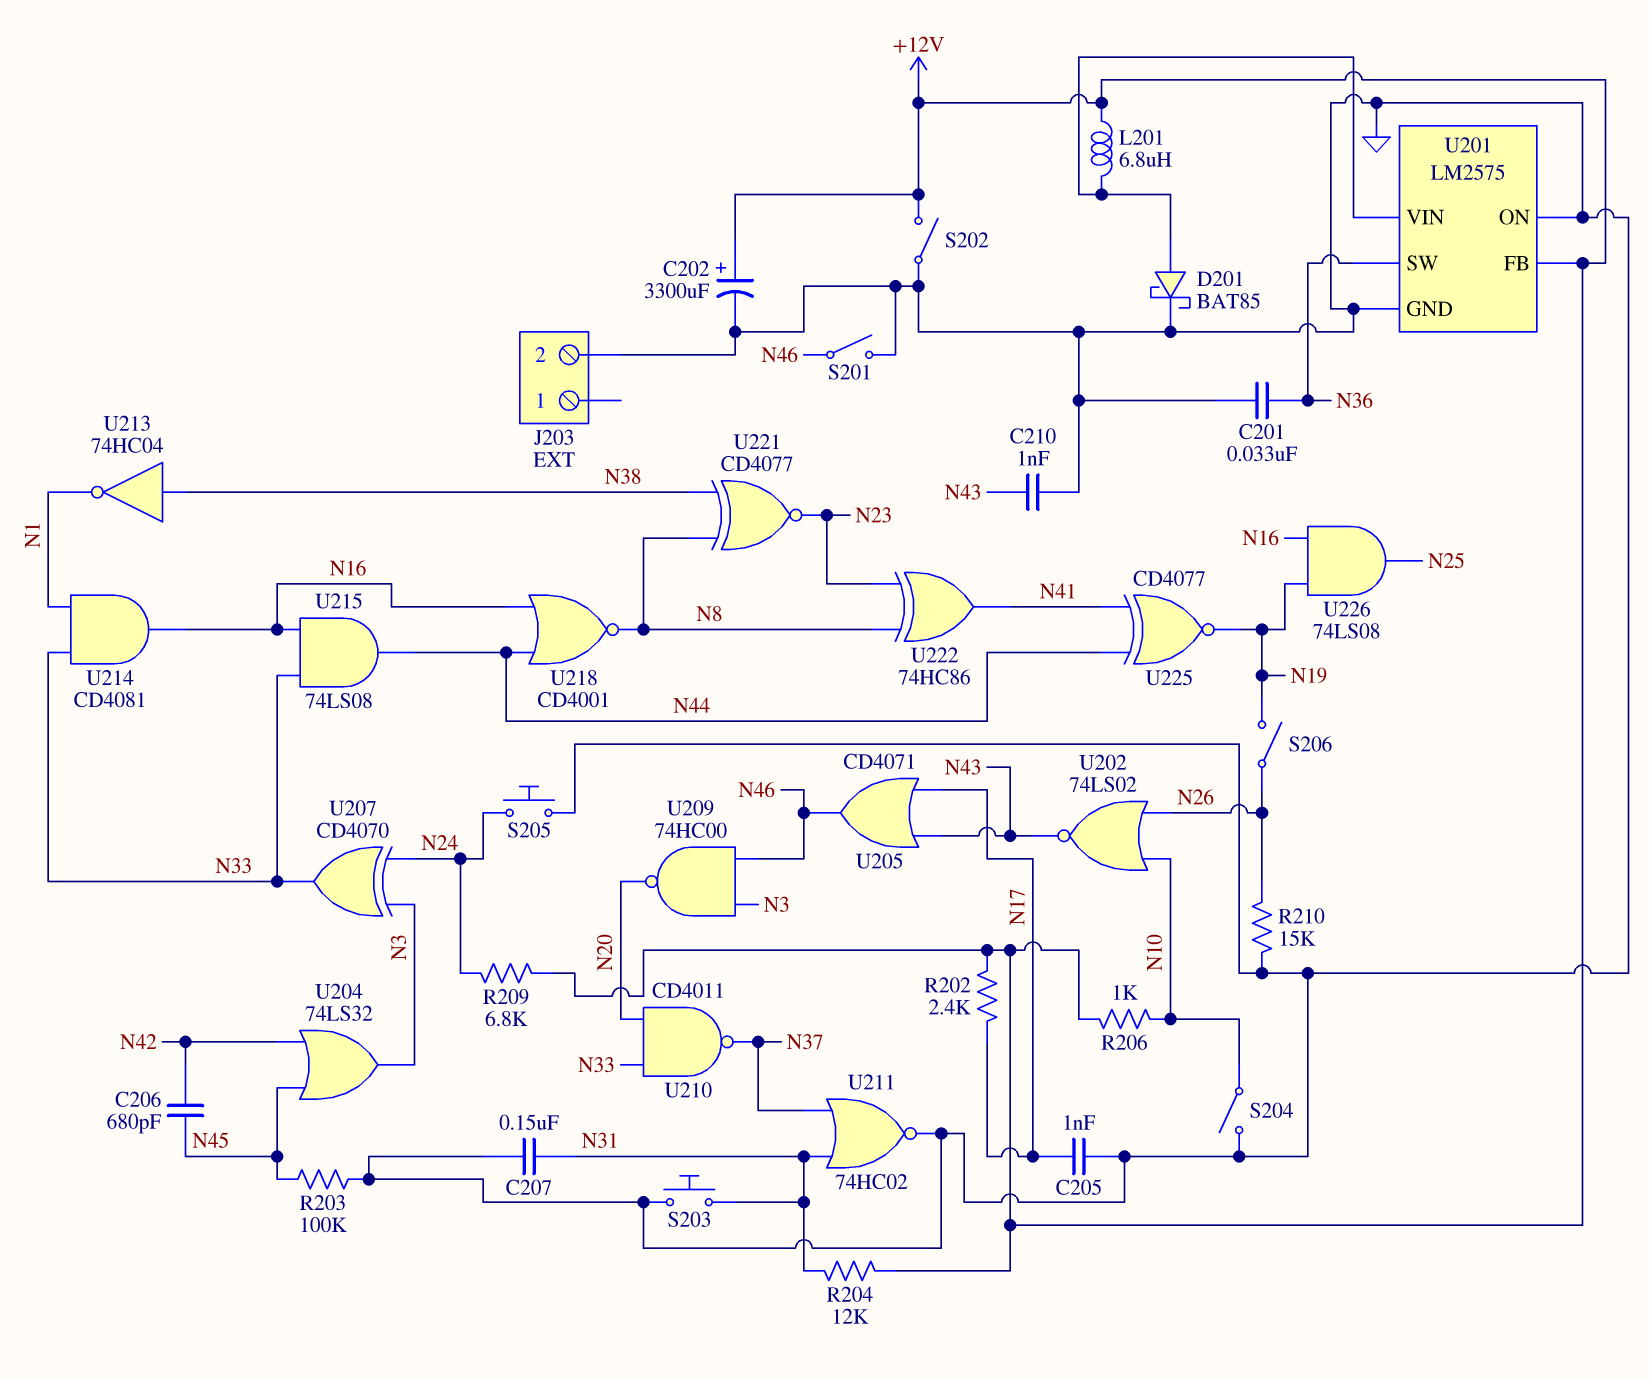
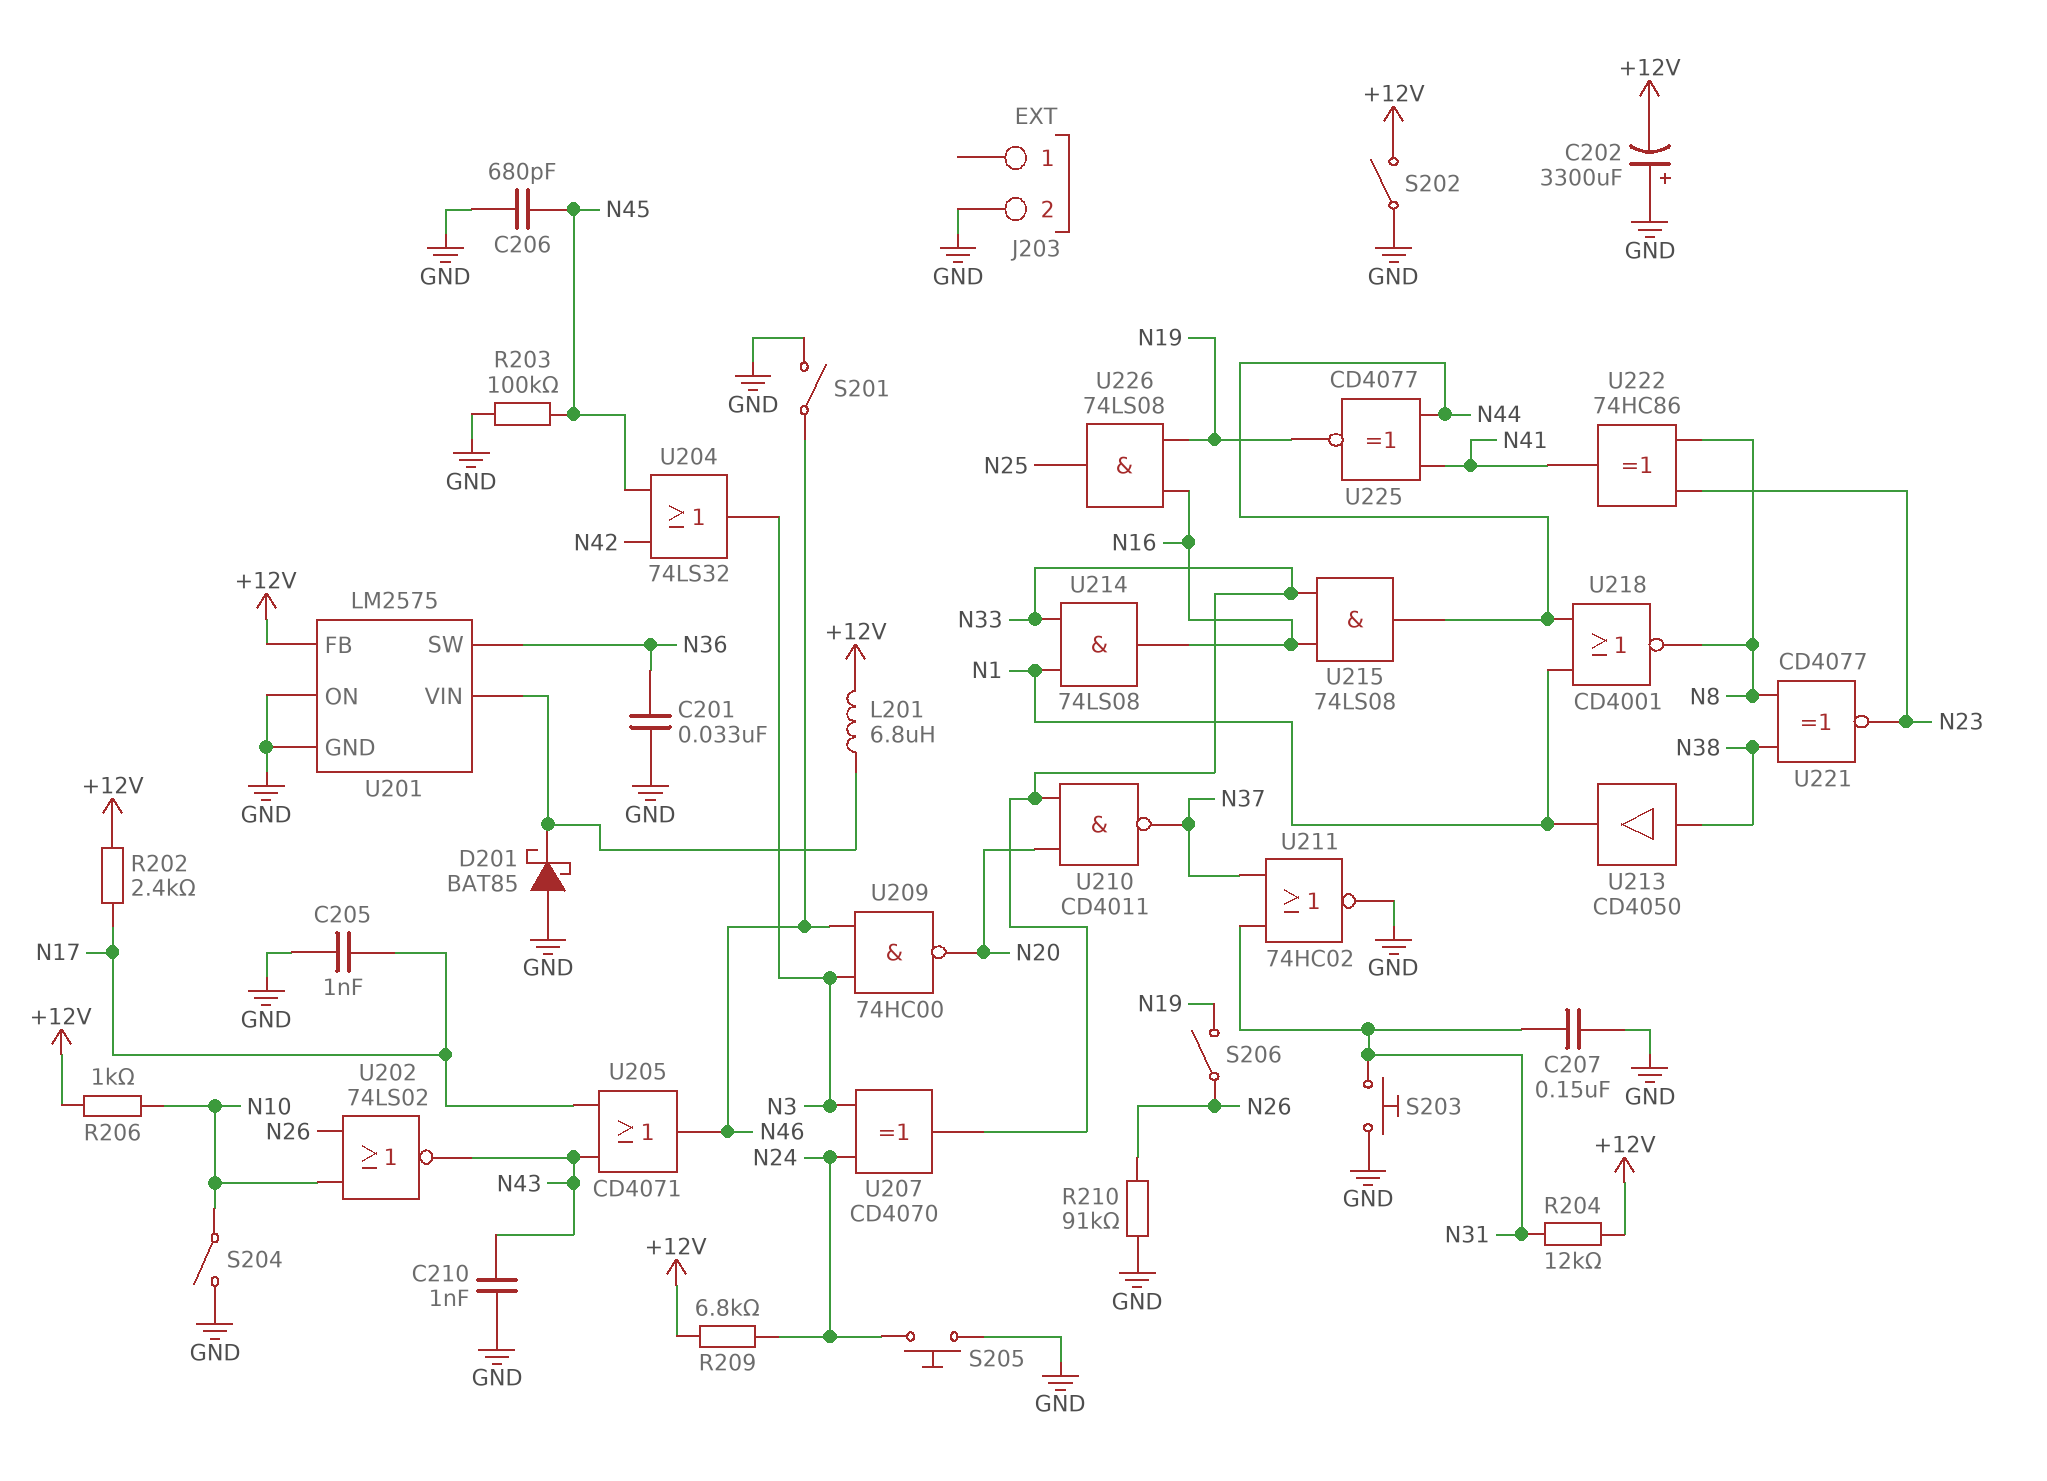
C202: 3300uF (plus +12V, minus GND) -> 3300uF (plus GND, minus +12V)
C206: 680pF (N42, N45) -> 680pF (GND, N45)
D201: schottky BAT85 (A U201/VIN, K GND) -> schottky BAT85 (A GND, K U201/VIN)
R210: 15k (GND, N26) -> 91k (GND, N26)
U213: NOT 74HC04 (in N38, out N1) -> buffer CD4050 (in N38, out N1)
U214: AND CD4081 (in N1, in N33, out N16) -> AND 74LS08 (in N1, in N33, out N16)
U218: NOR CD4001 (in N16, in N44, out N8) -> NOR CD4001 (in N1, in N44, out N8)

